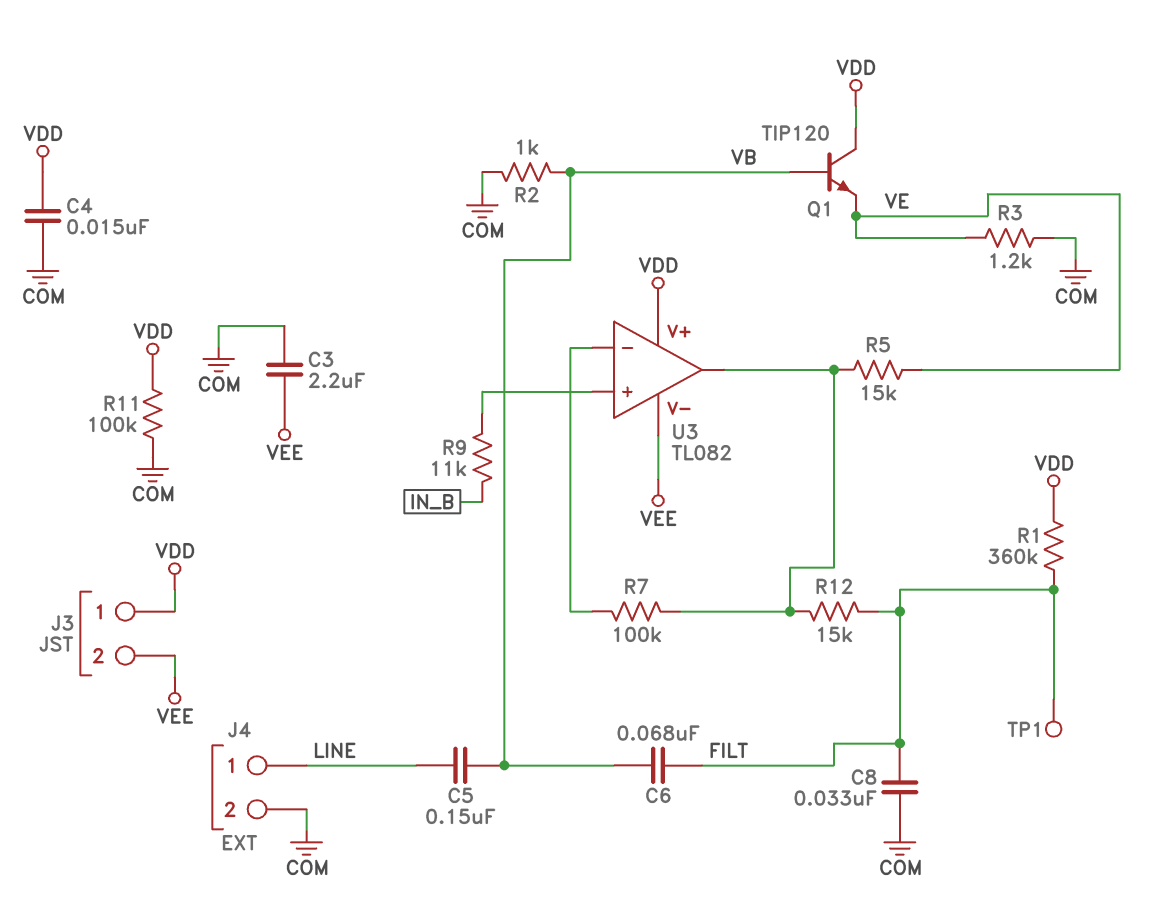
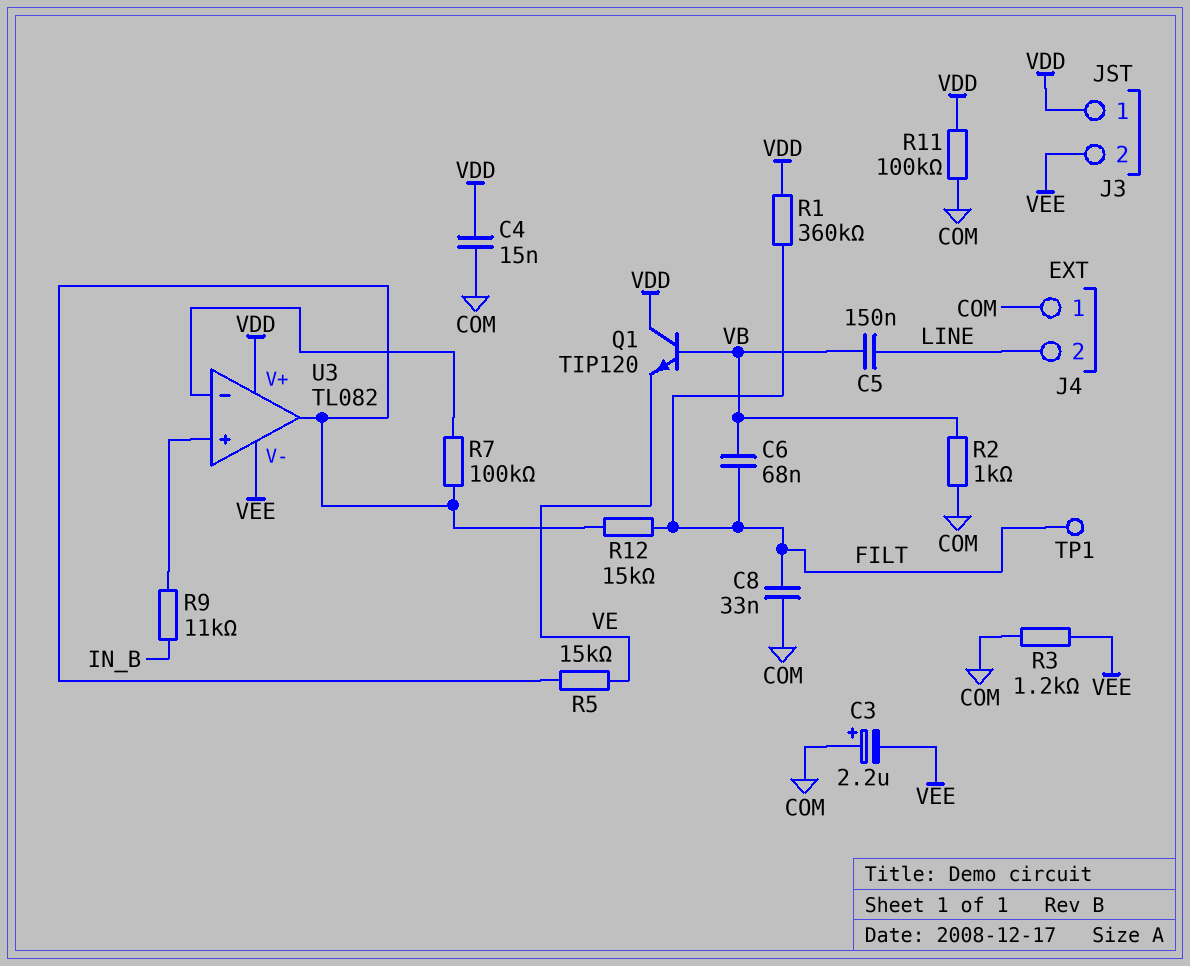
C3: 2.2uF (COM, VEE) -> 2.2uF (plus COM, minus VEE)
J4 pin 1: LINE -> COM
J4 pin 2: COM -> LINE
R3: 1.2k (COM, VE) -> 1.2k (COM, VEE)

